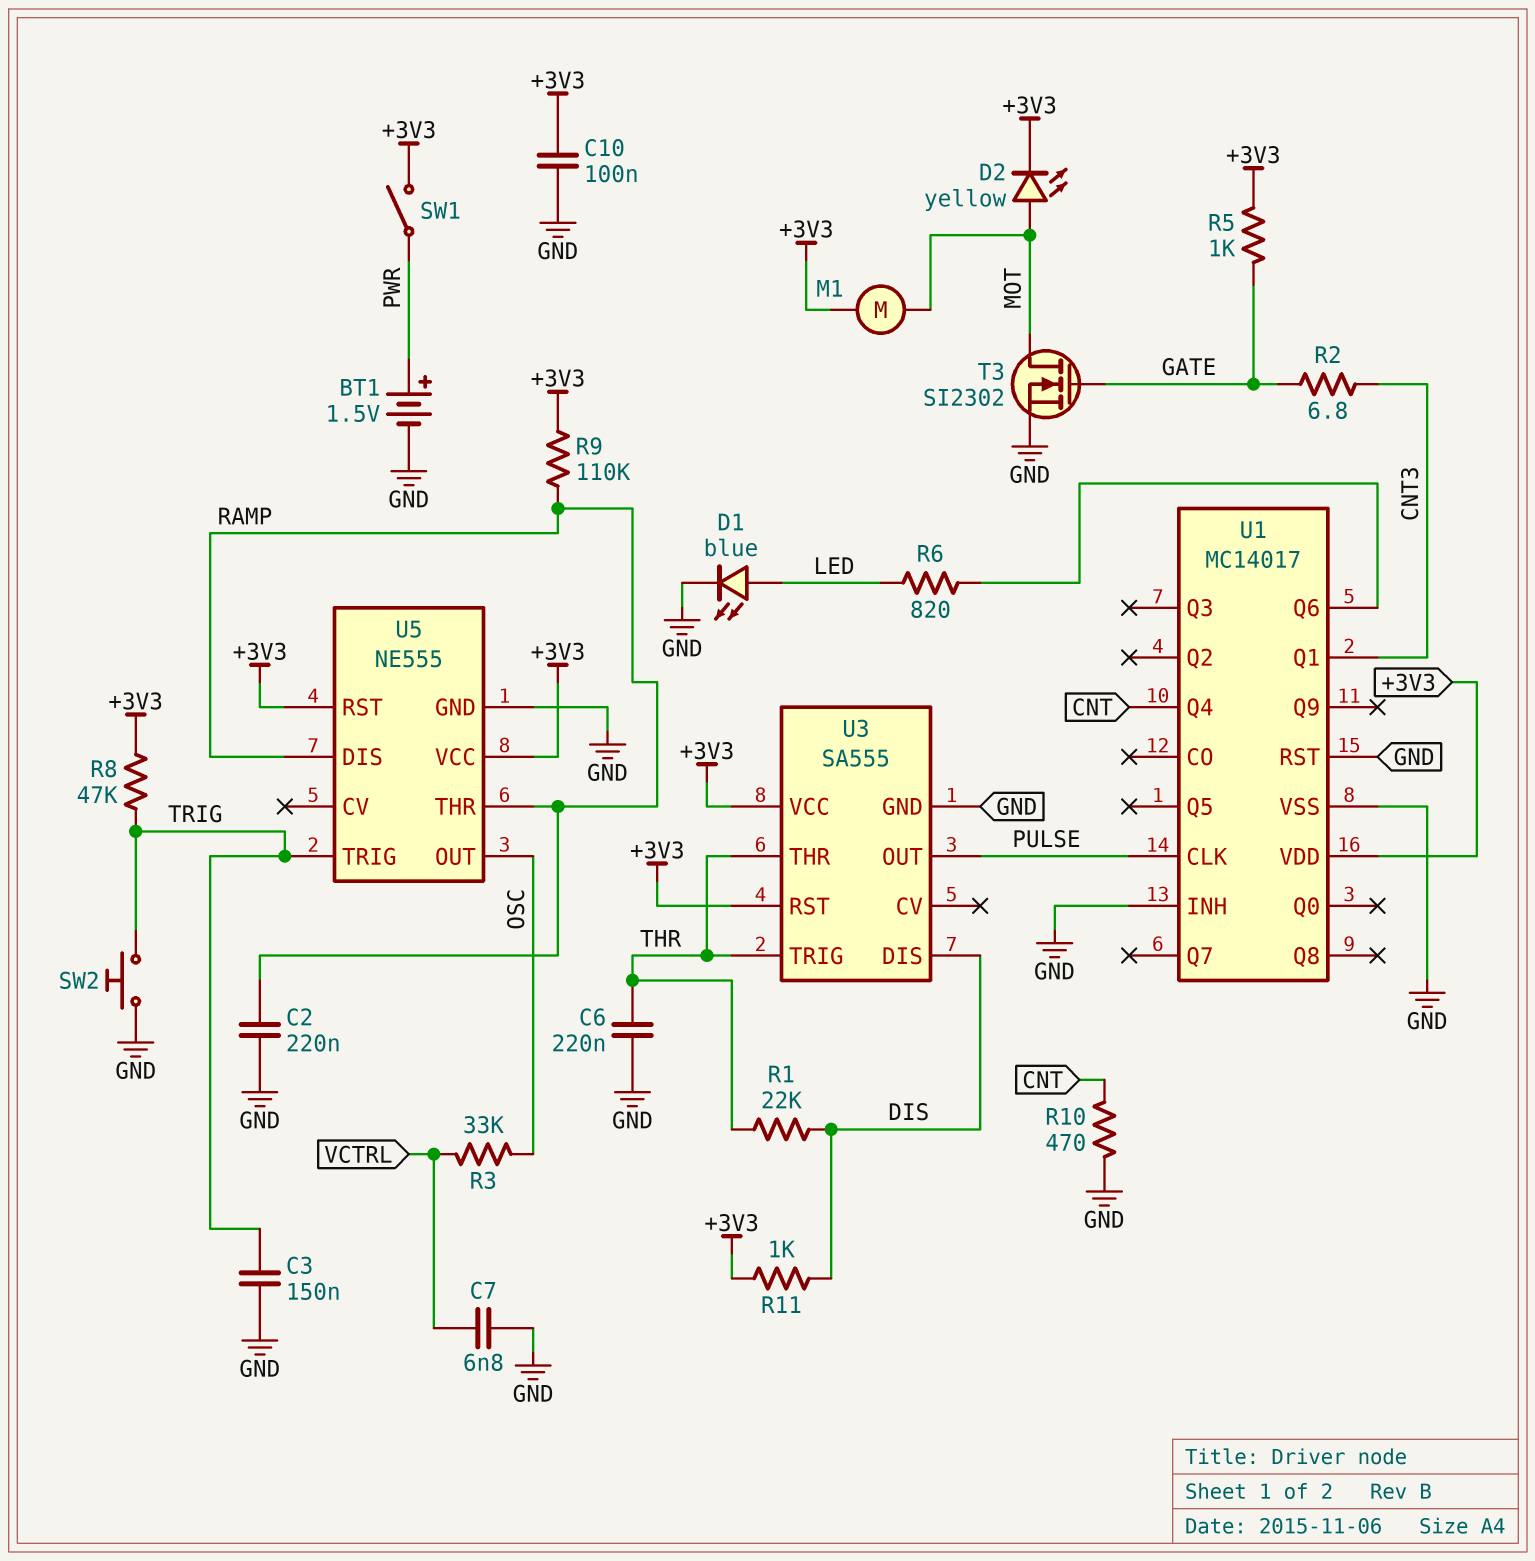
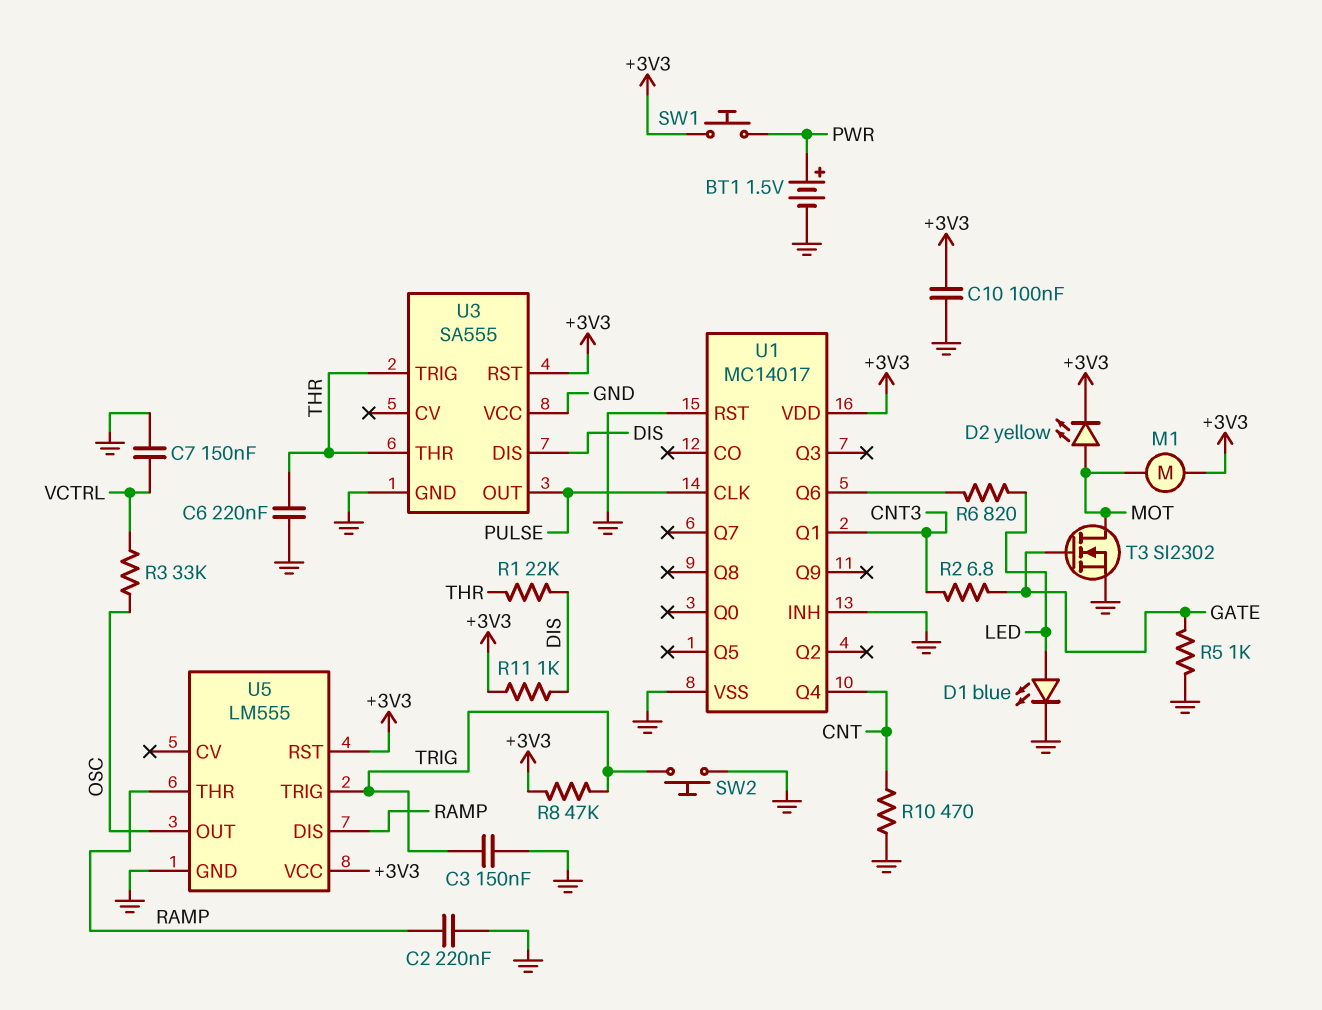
C7: 6.8nF (GND, VCTRL) -> 150nF (GND, VCTRL)
R5: 1k (+3V3, GATE) -> 1k (GATE, GND)
R9: 110k (+3V3, RAMP) -> none
SW1: switch (+3V3, PWR) -> button (+3V3, PWR)
U3 pin VCC: +3V3 -> GND
U5: NE555 -> LM555

